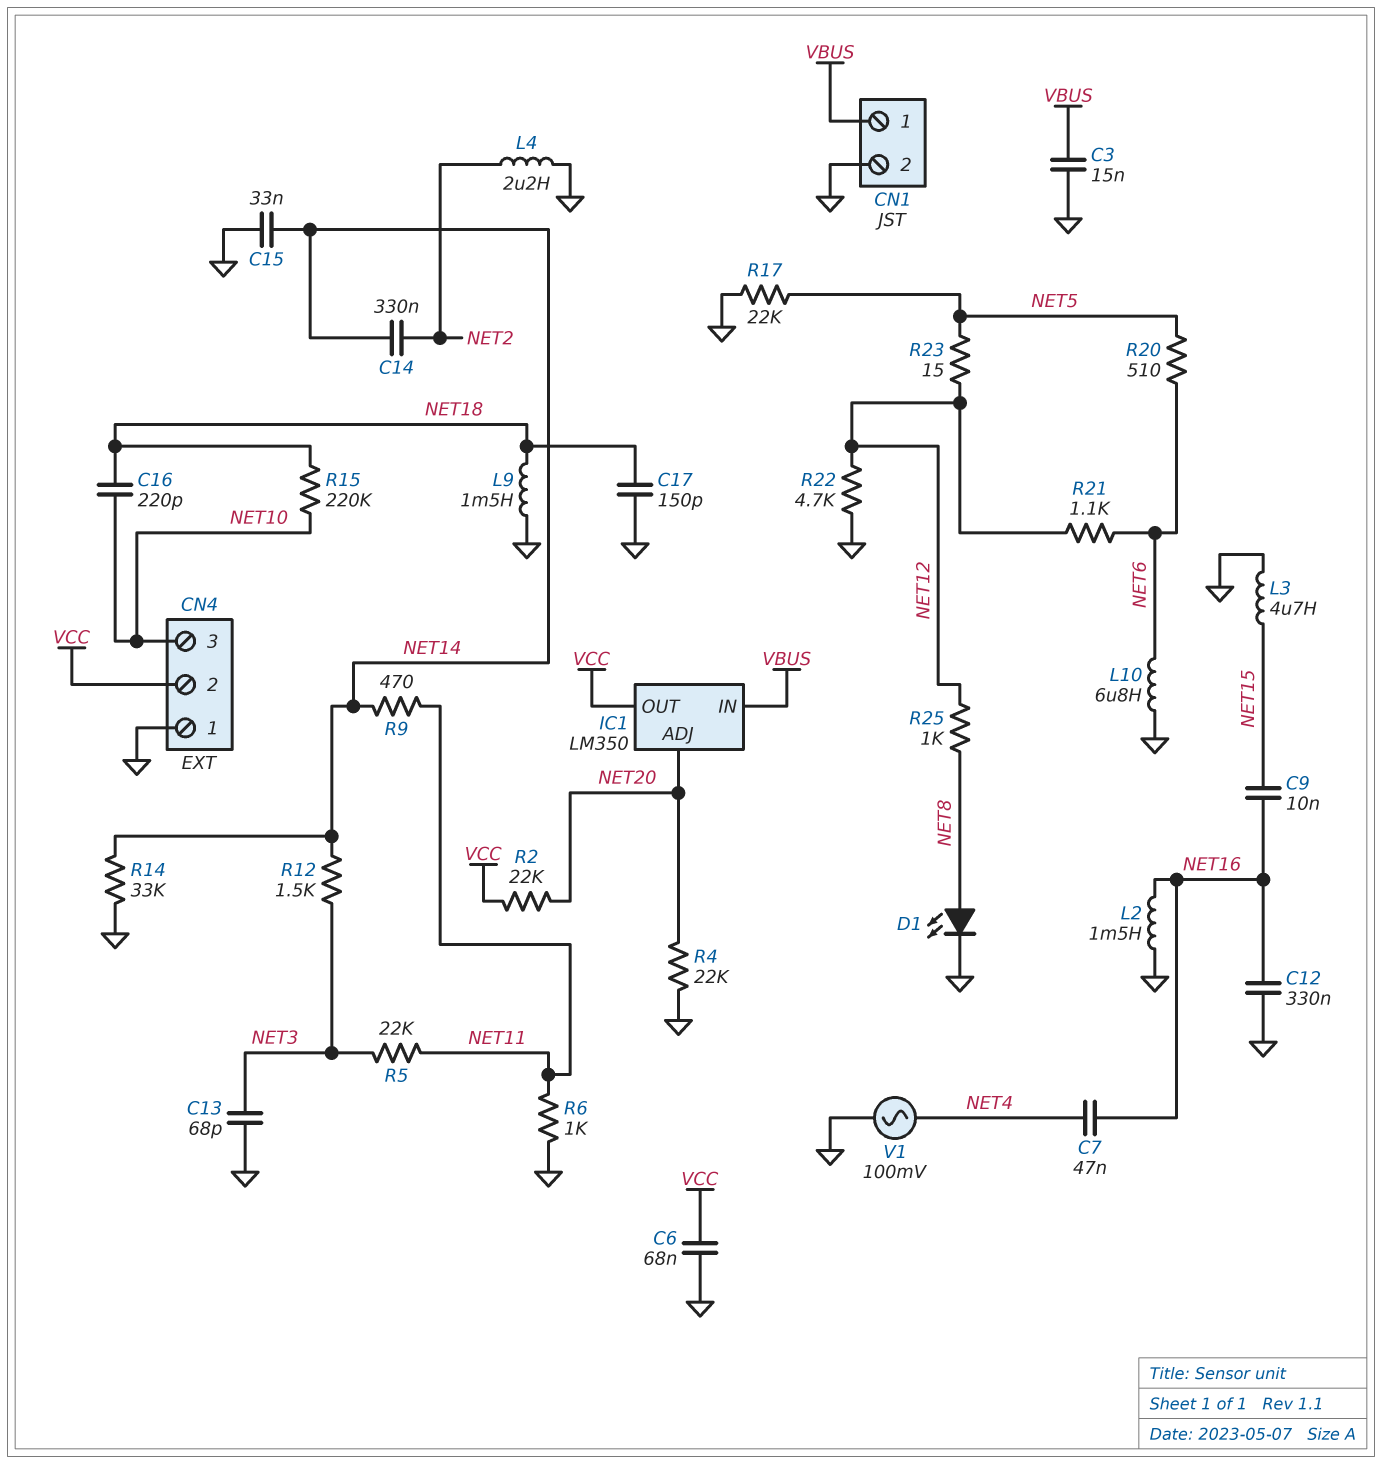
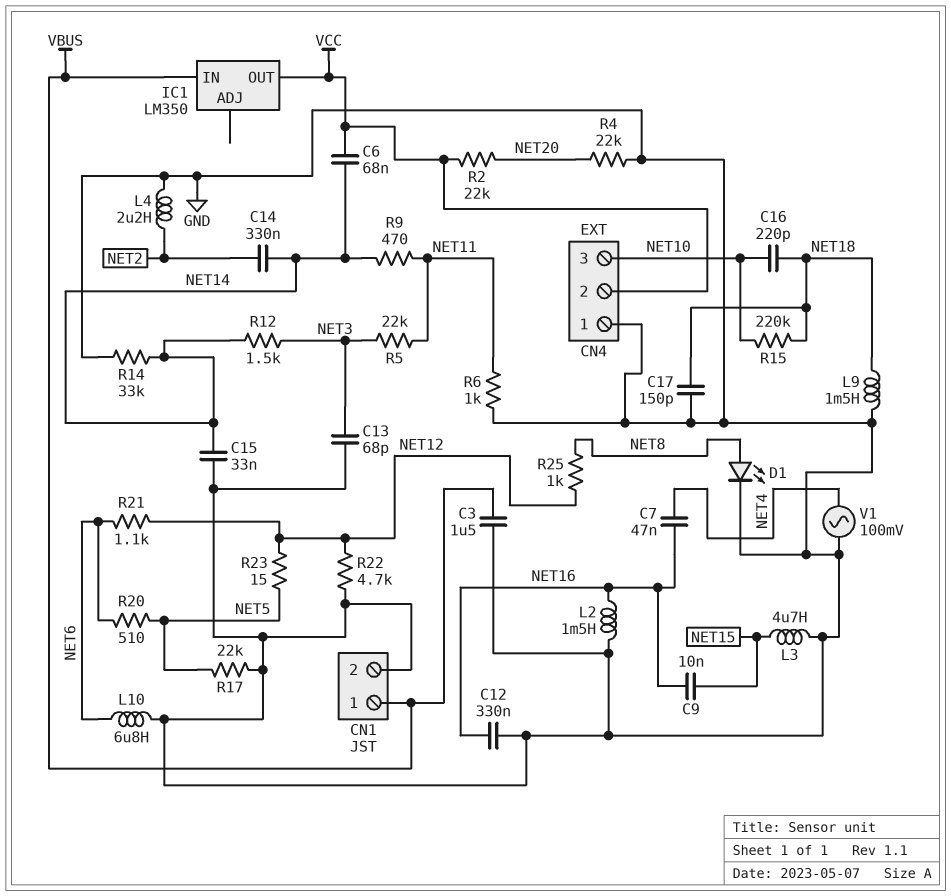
C3: 15nF (GND, VBUS) -> 1.5uF (GND, VBUS)
C6: 68nF (GND, VCC) -> 68nF (NET14, VCC)
IC1 pin ADJ: NET20 -> none

